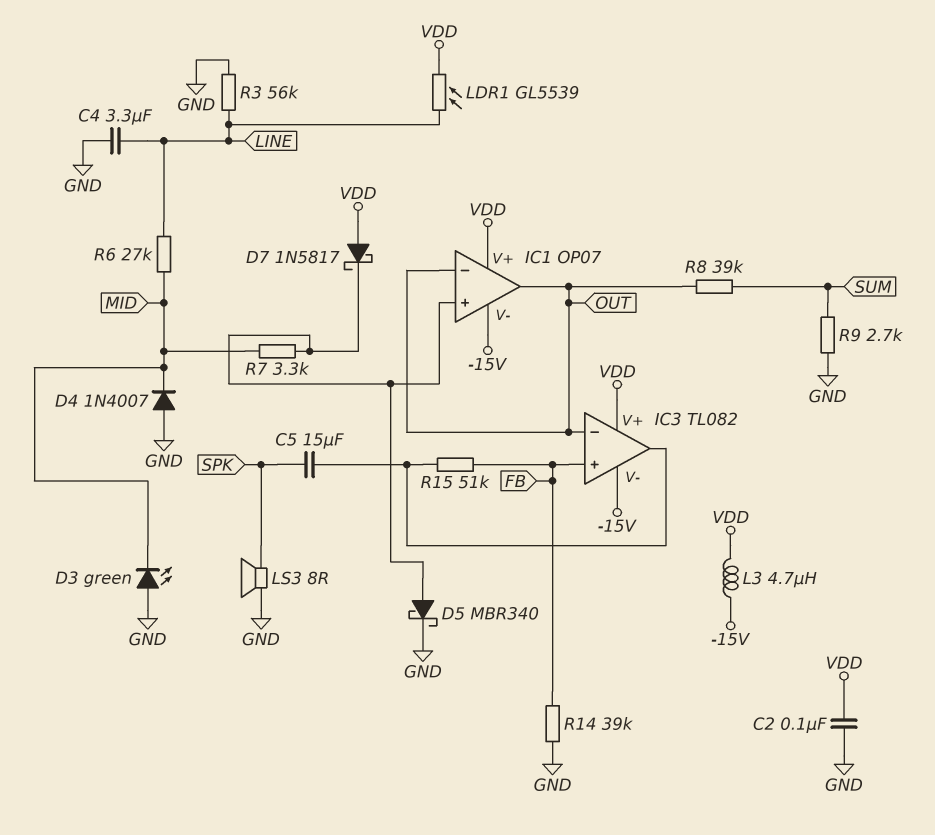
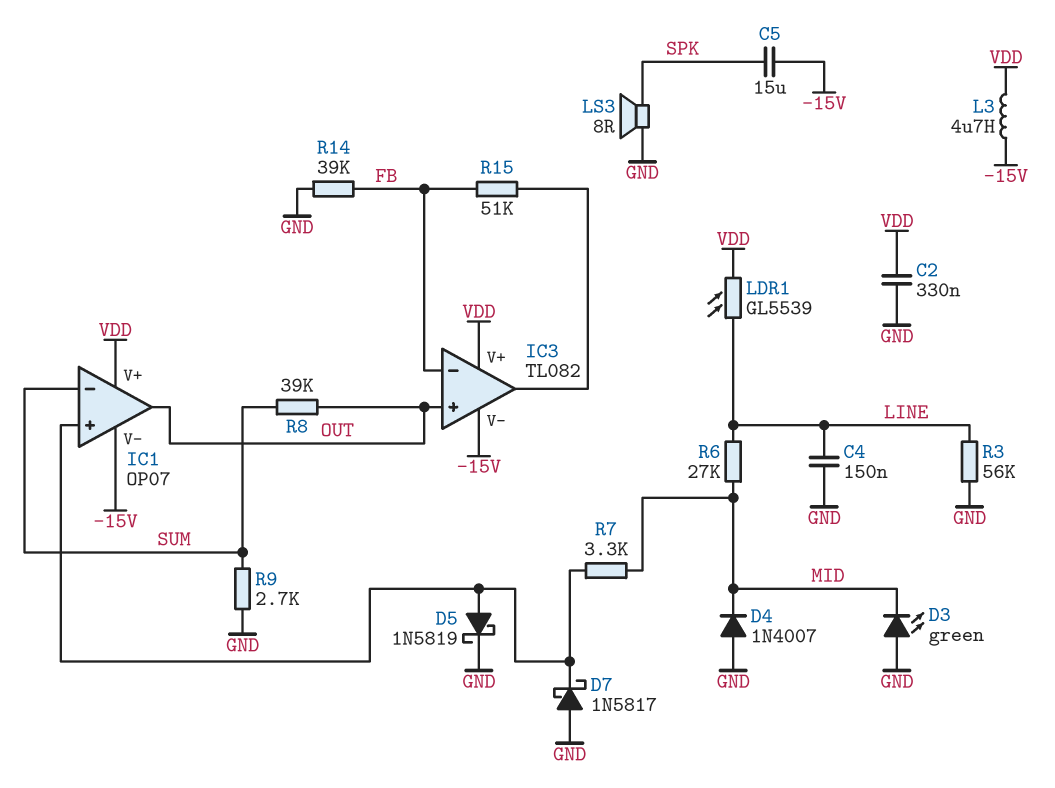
C2: 100nF (GND, VDD) -> 330nF (GND, VDD)
C4: 3.3uF (GND, LINE) -> 150nF (GND, LINE)
C5: 15uF (IC3/out, SPK) -> 15uF (-15V, SPK)
D5: schottky MBR340 (A IC1/in+, K GND) -> schottky 1N5819 (A IC1/in+, K GND)
D7: schottky 1N5817 (A VDD, K IC1/in+) -> schottky 1N5817 (A GND, K IC1/in+)
IC1 pin in-: OUT -> SUM
IC3 pin in+: FB -> OUT
IC3 pin in-: OUT -> FB

